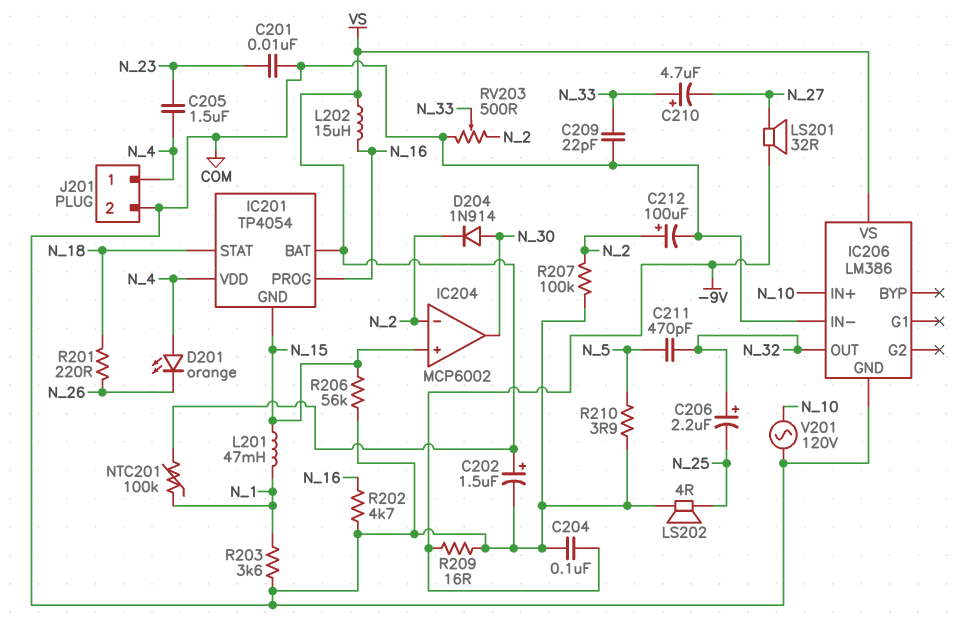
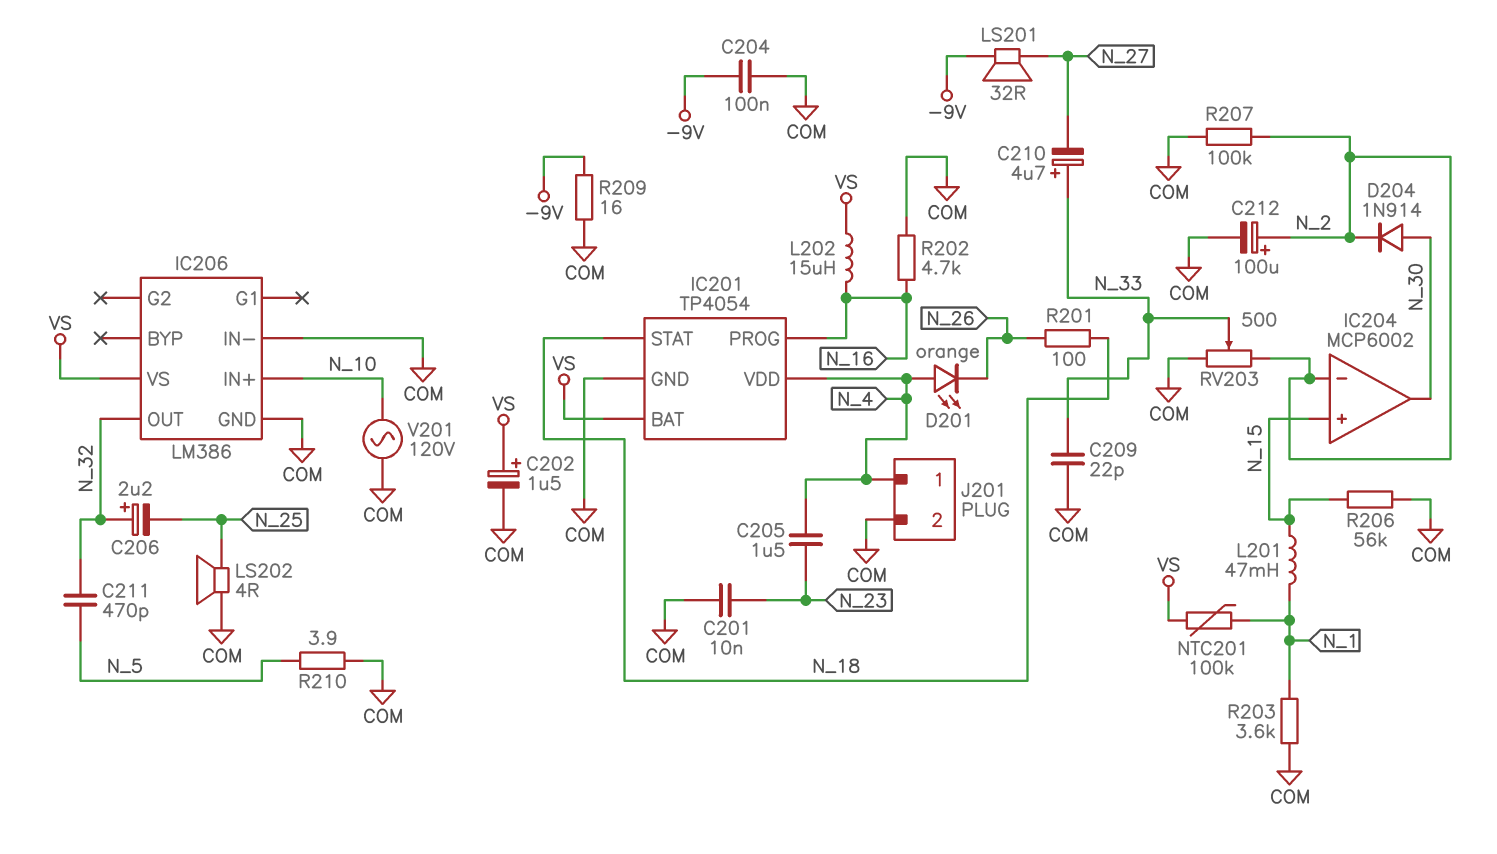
IC201 pin GND: N_15 -> COM
R201: 220 (N_18, N_26) -> 100 (N_18, N_26)

